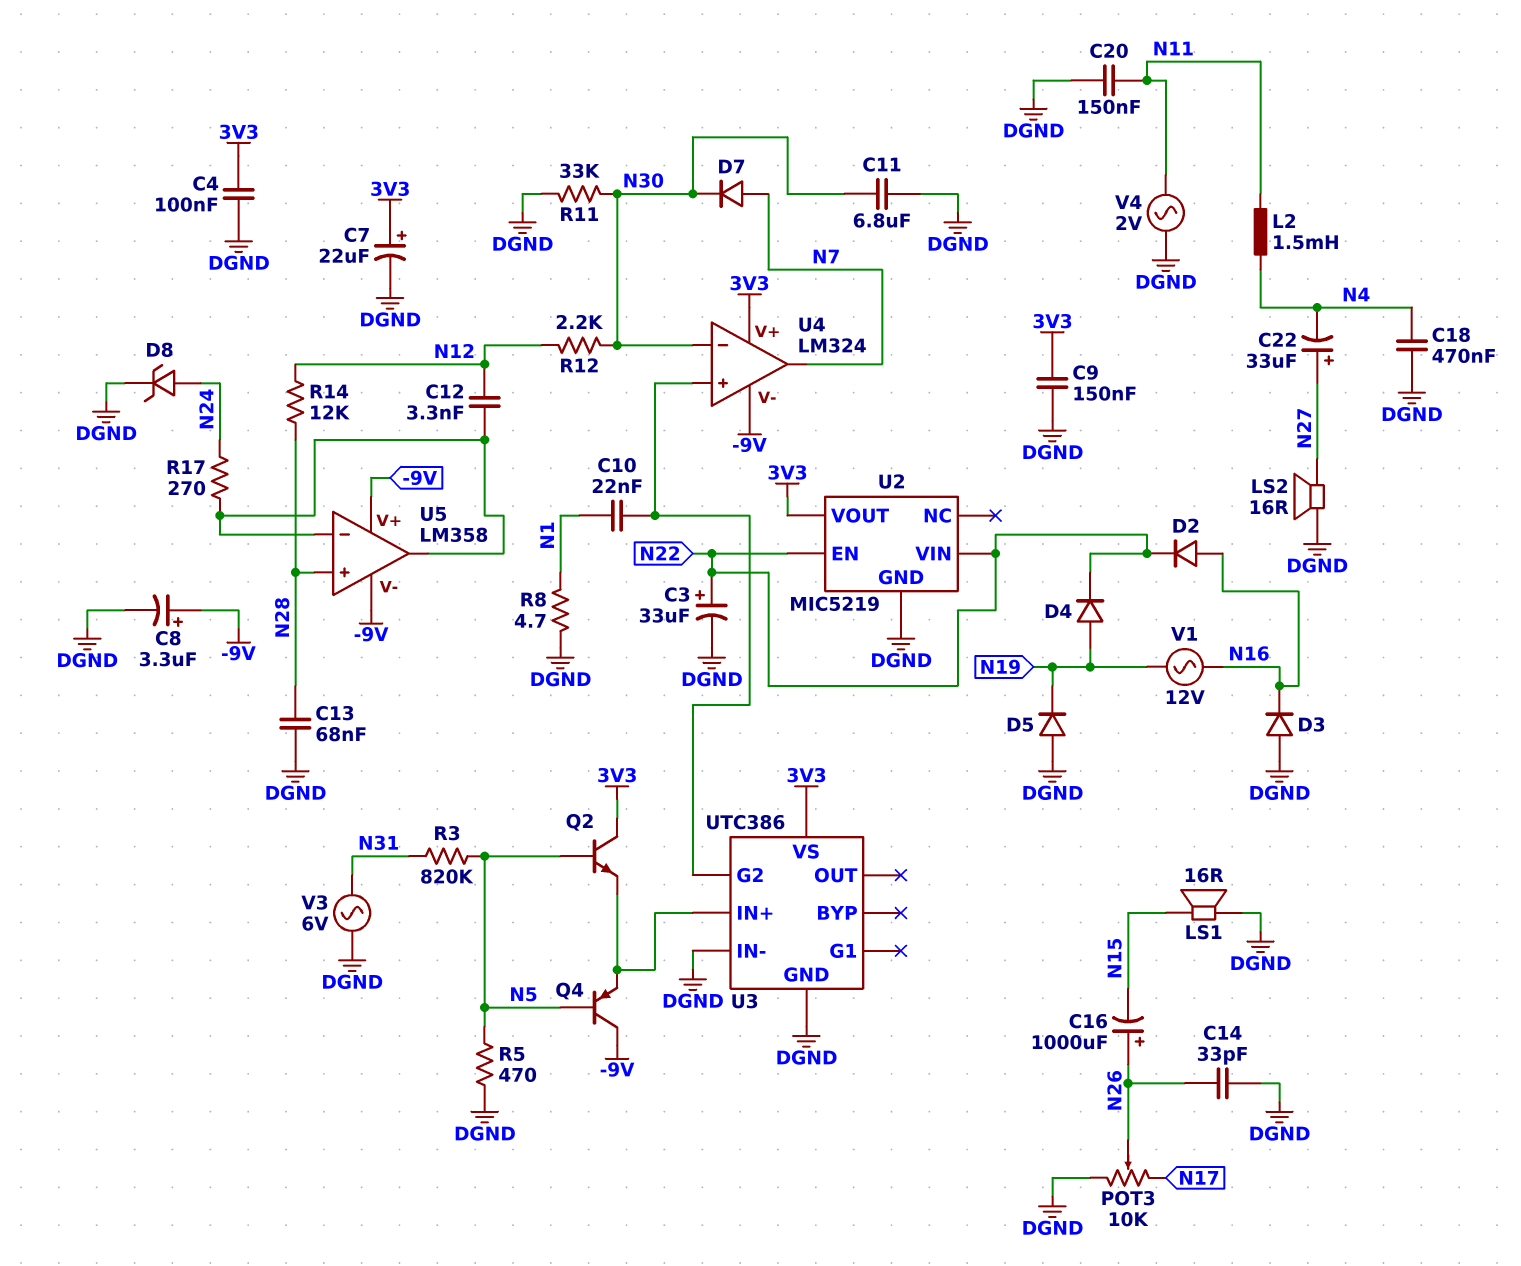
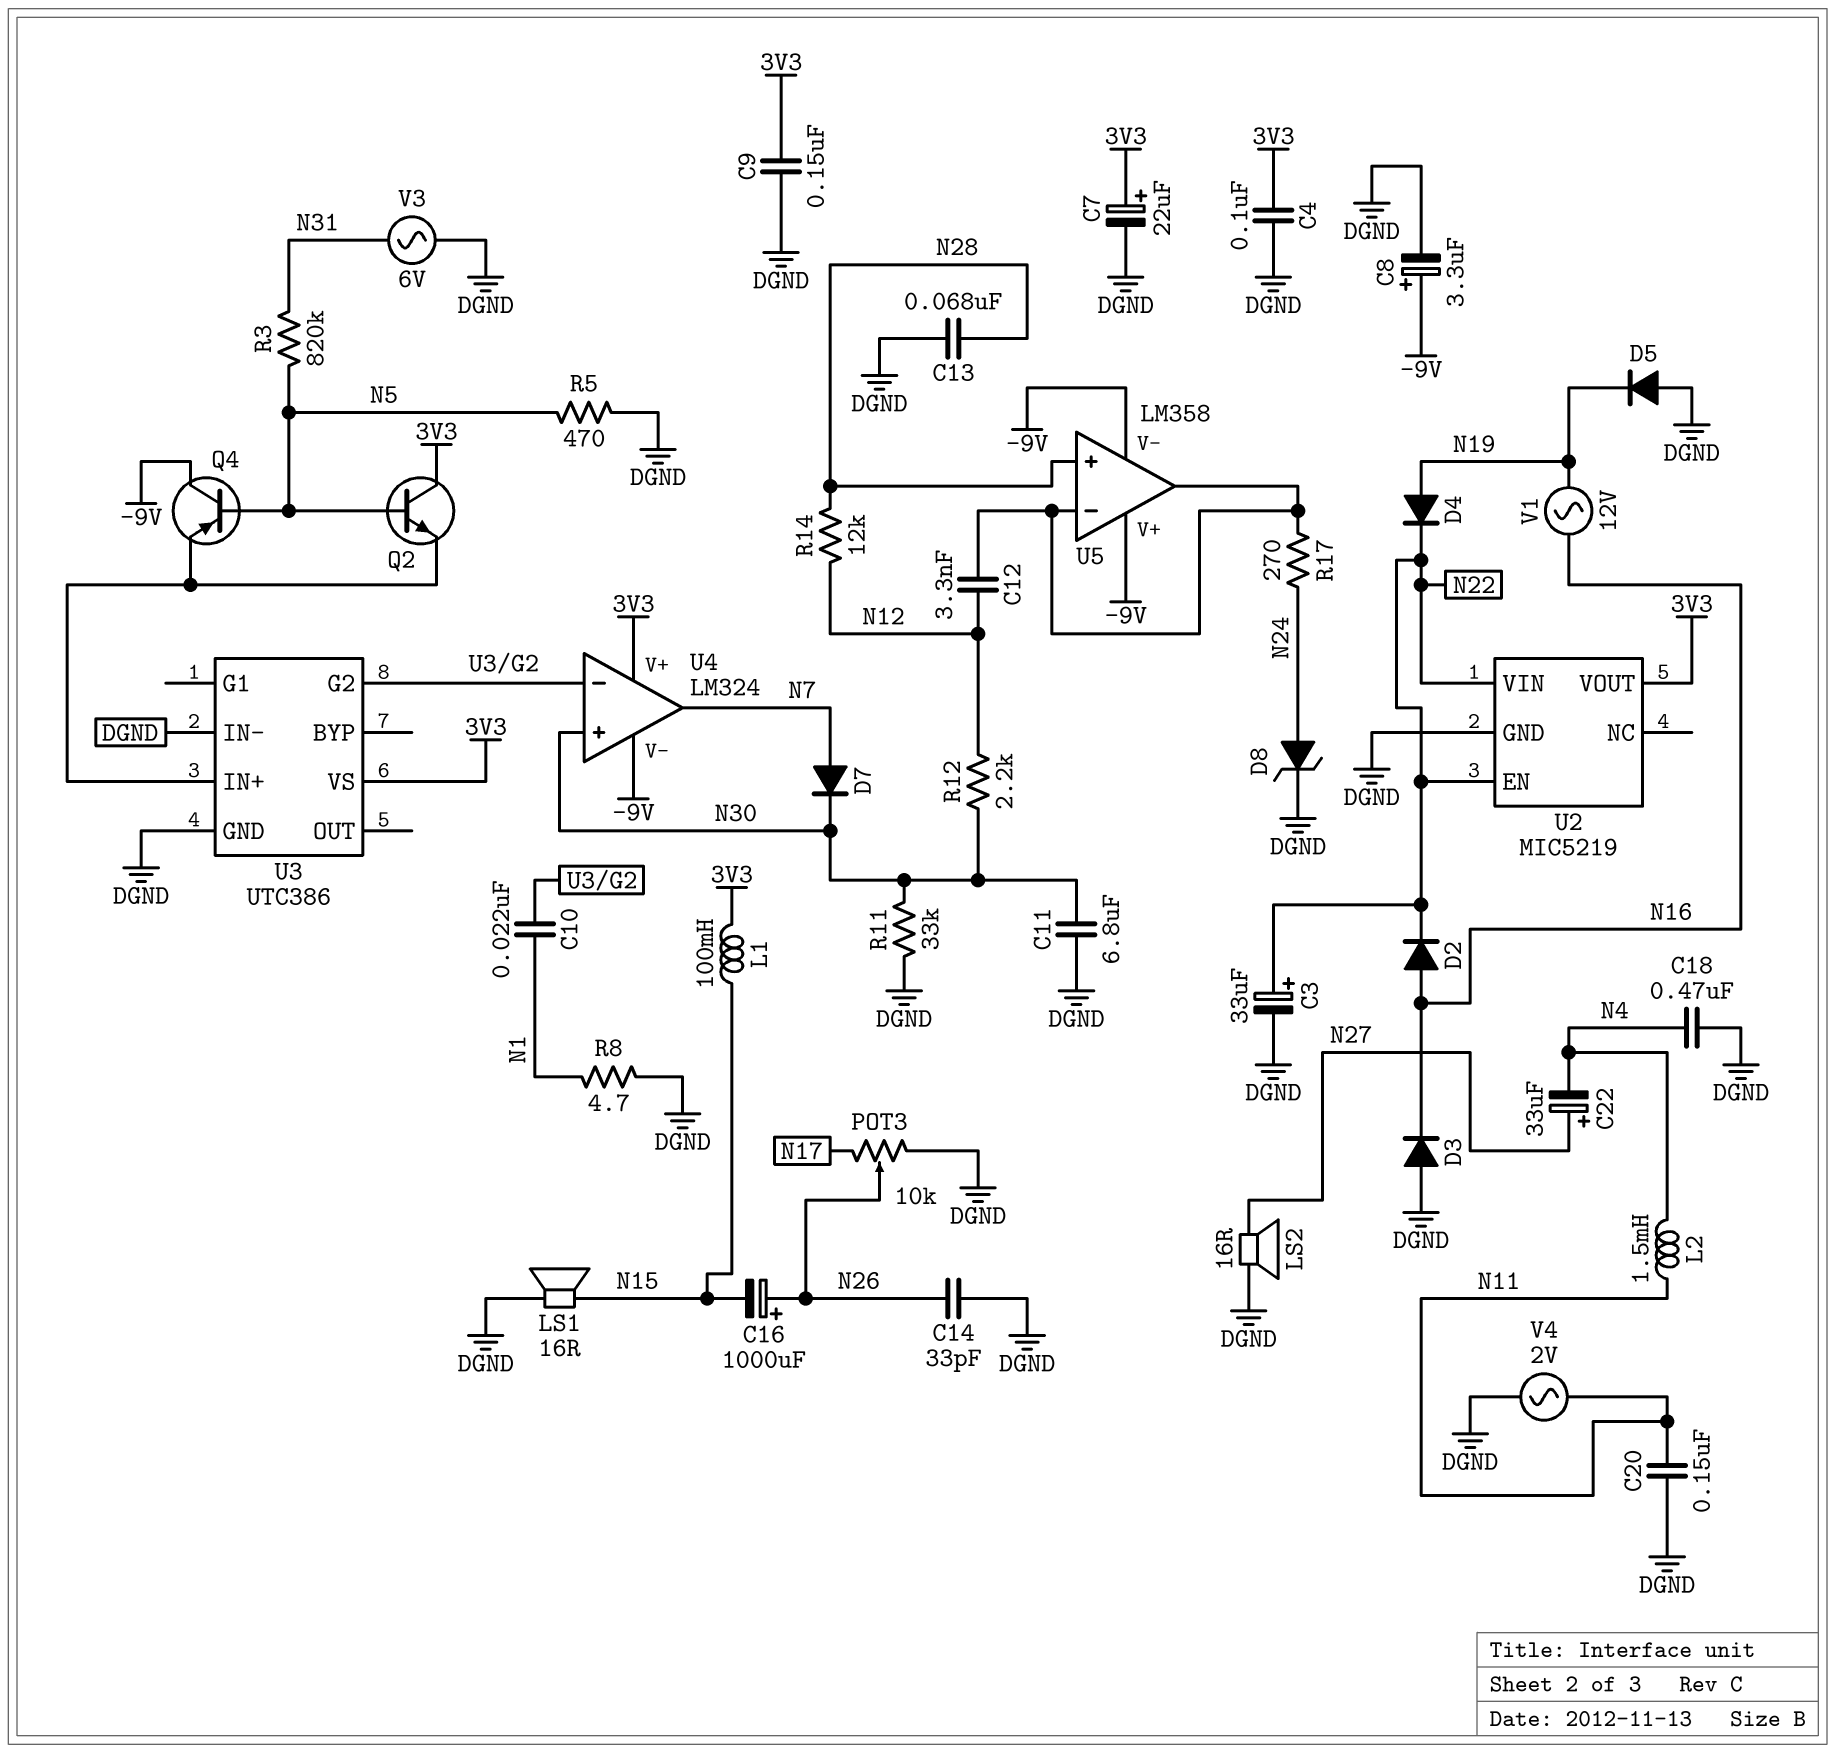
L1: none -> 100mH (3V3, N15)
U4 pin in+: U3/G2 -> N30
U4 pin in-: N30 -> U3/G2

